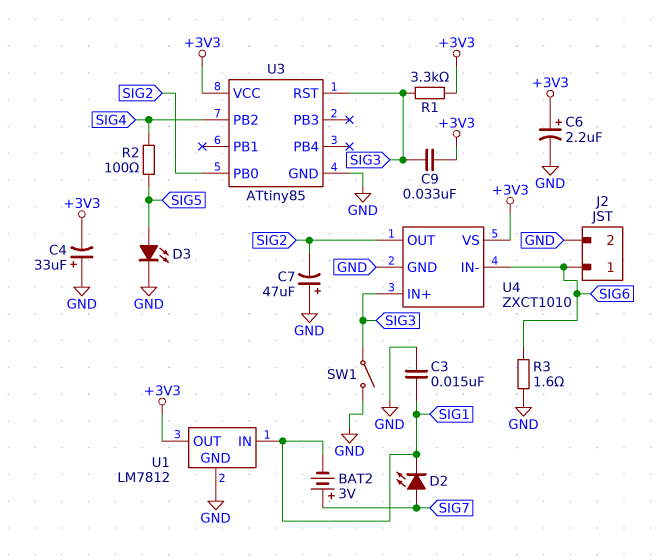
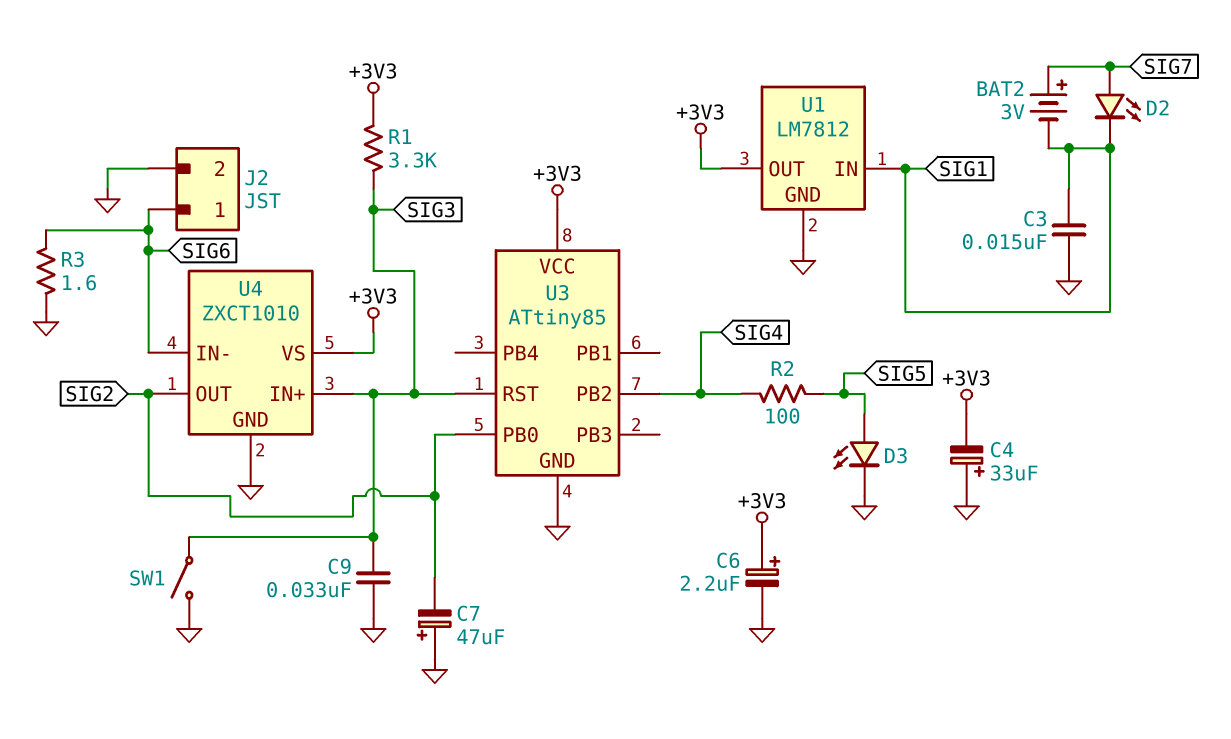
C9: 33nF (+3V3, SIG3) -> 33nF (GND, SIG3)

